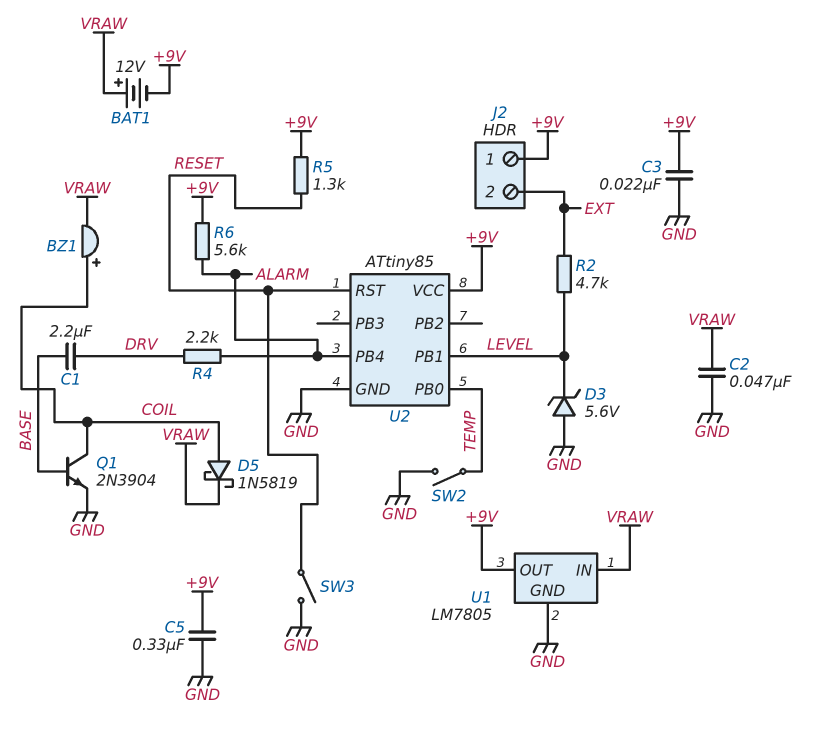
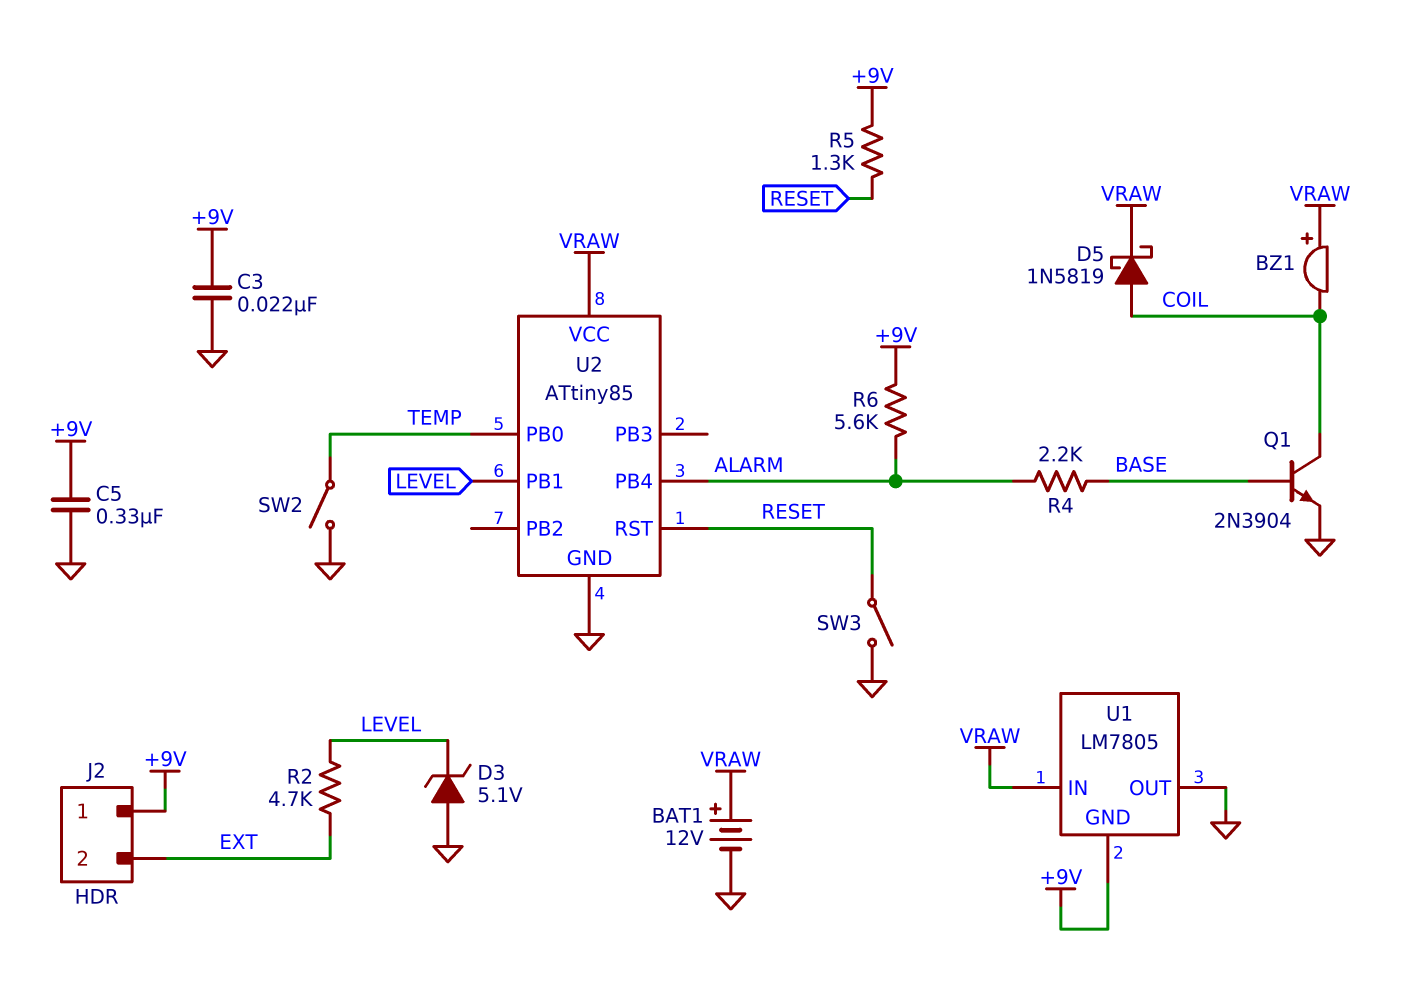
BAT1: 12V (plus VRAW, minus +9V) -> 12V (plus VRAW, minus GND)
BZ1: buzzer (plus COIL, minus VRAW) -> buzzer (plus VRAW, minus COIL)
C1: 2.2uF (BASE, DRV) -> none
C2: 47nF (GND, VRAW) -> none
D3: zener 5.6V (A GND, K LEVEL) -> zener 5.1V (A GND, K LEVEL)
R4: 2.2k (ALARM, DRV) -> 2.2k (ALARM, BASE)
U1 pin GND: GND -> +9V
U1 pin OUT: +9V -> GND
U2 pin VCC: +9V -> VRAW

